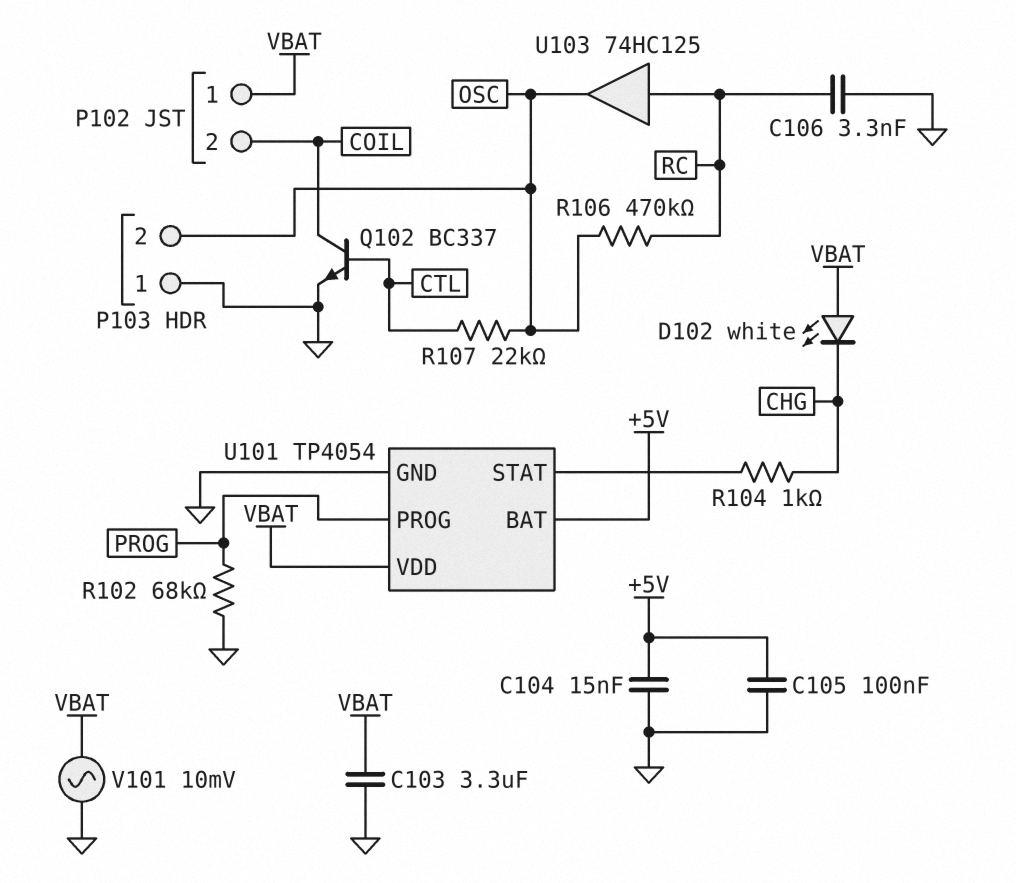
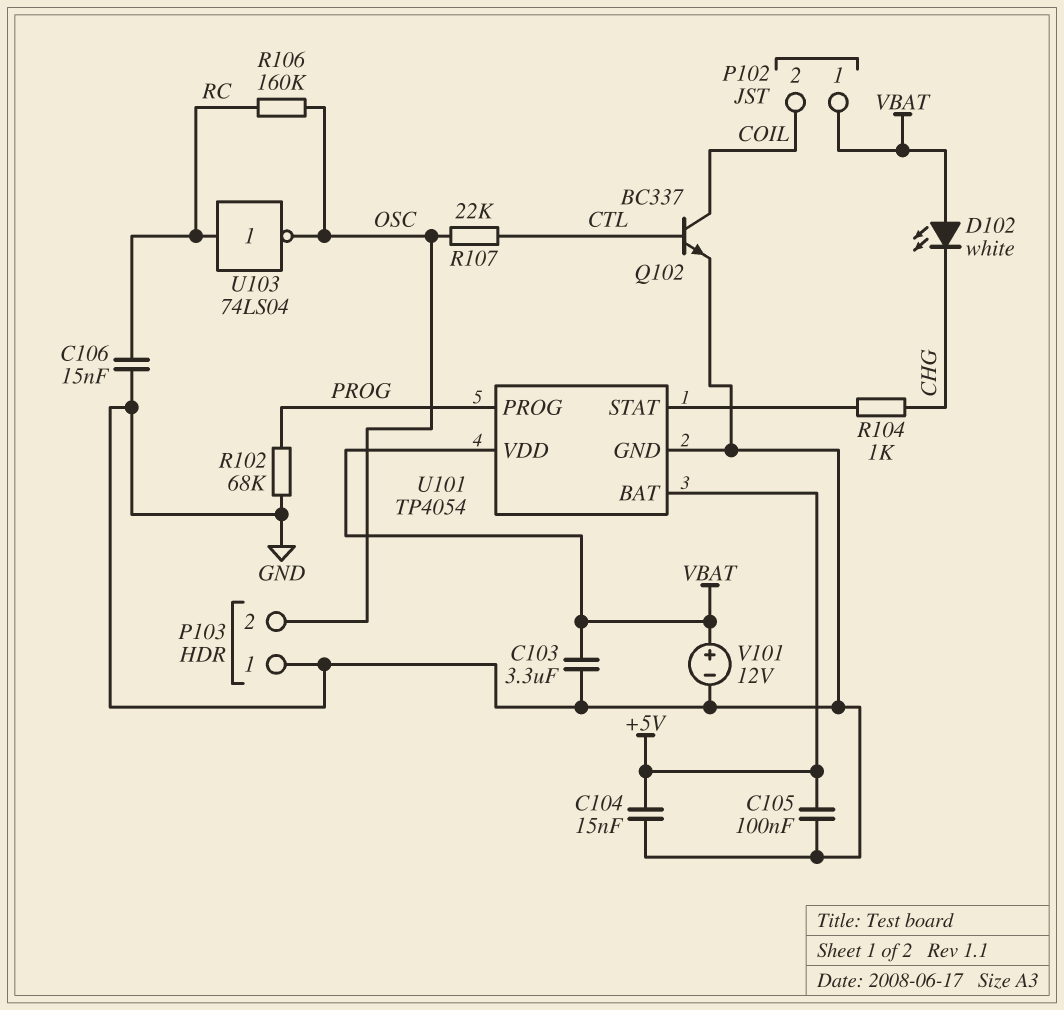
C106: 3.3nF (GND, RC) -> 15nF (GND, RC)
R106: 470k (OSC, RC) -> 160k (OSC, RC)
U103: buffer 74HC125 (in RC, out OSC) -> NOT 74LS04 (in RC, out OSC)
V101: AC 10mV (GND, VBAT) -> 12V (plus VBAT, minus GND)

